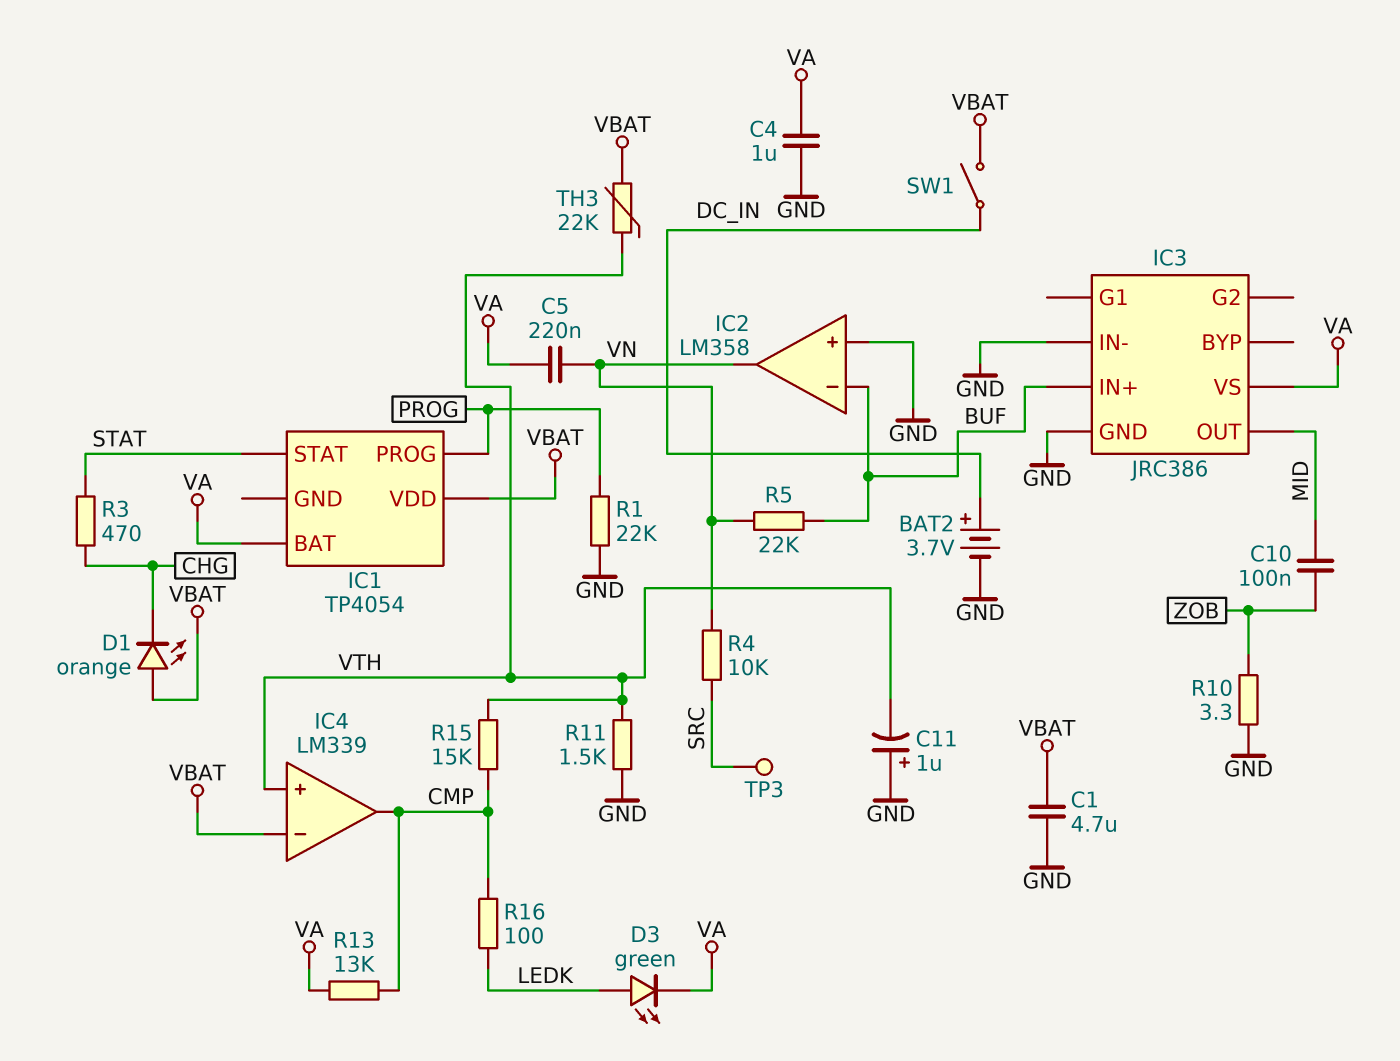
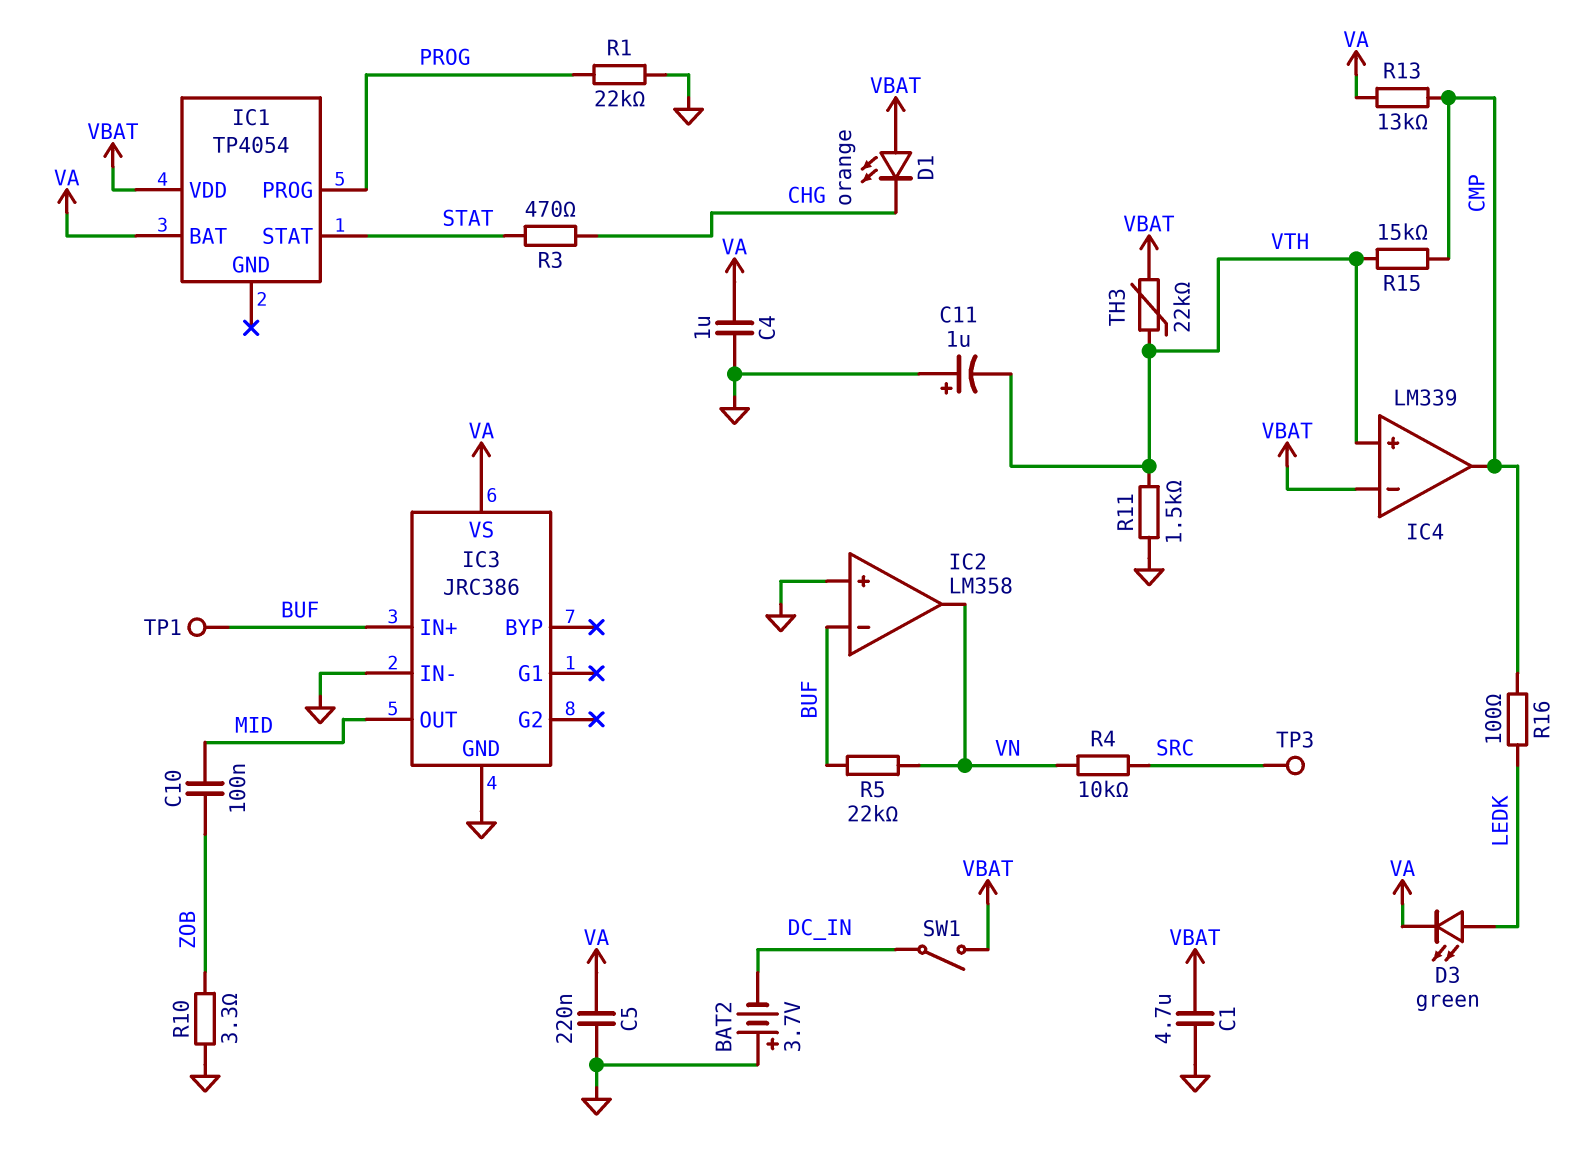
BAT2: 3.7V (plus DC_IN, minus GND) -> 3.7V (plus GND, minus DC_IN)
C5: 220nF (VA, VN) -> 220nF (GND, VA)
TP1: none -> test point (BUF)

